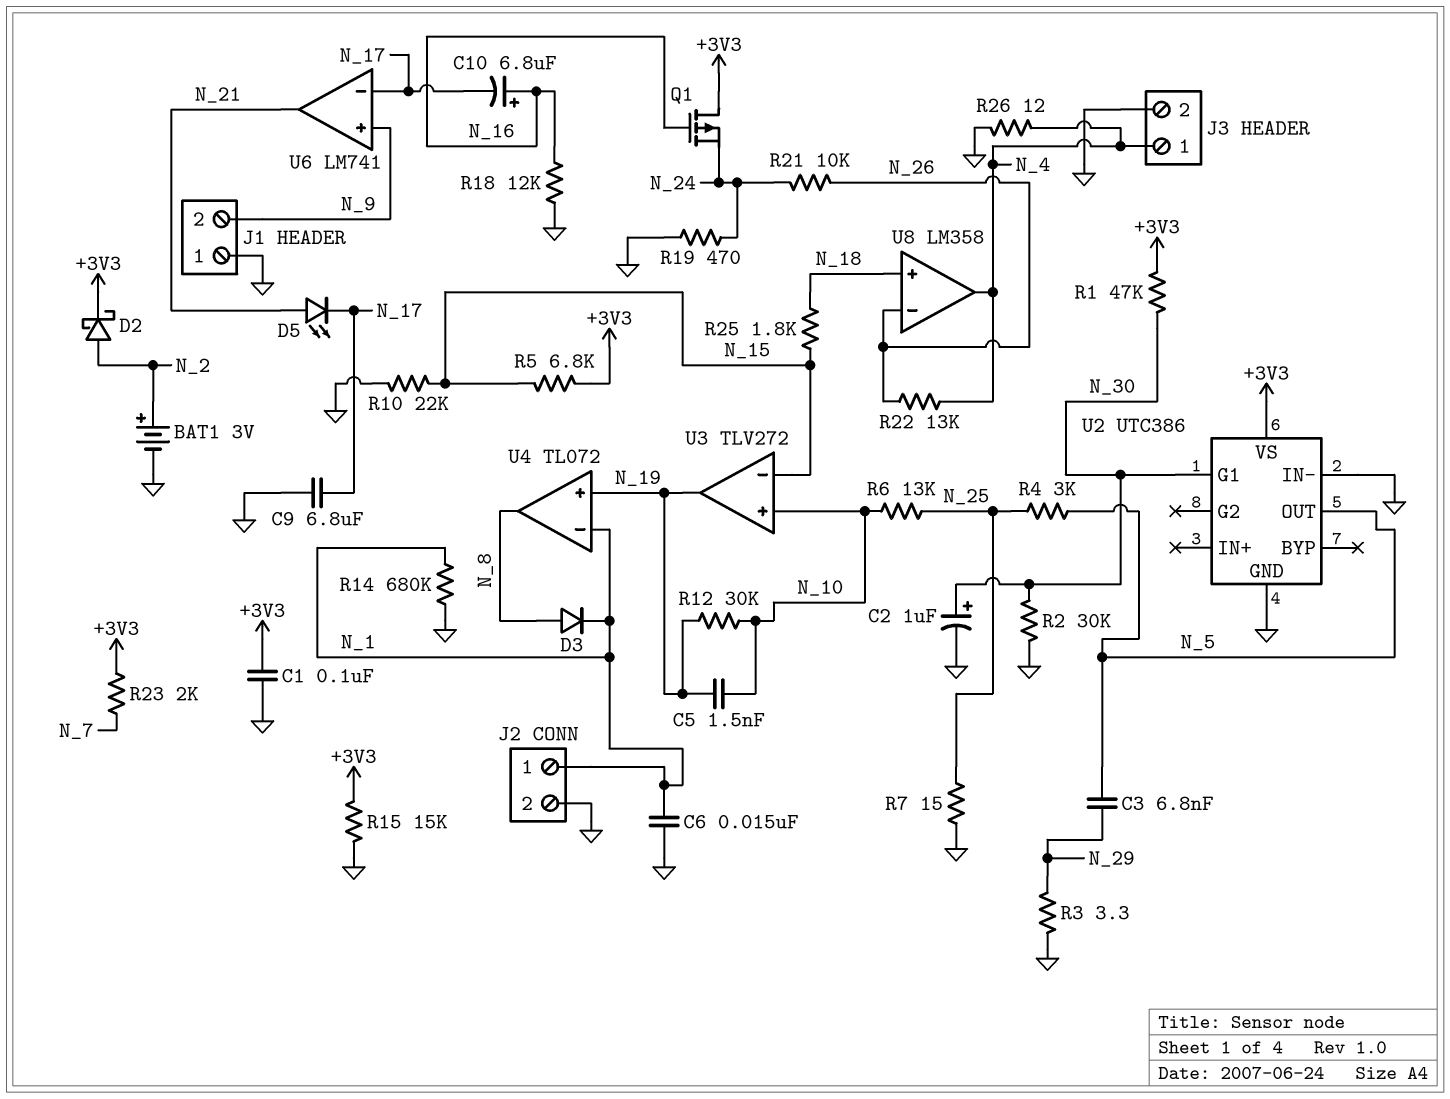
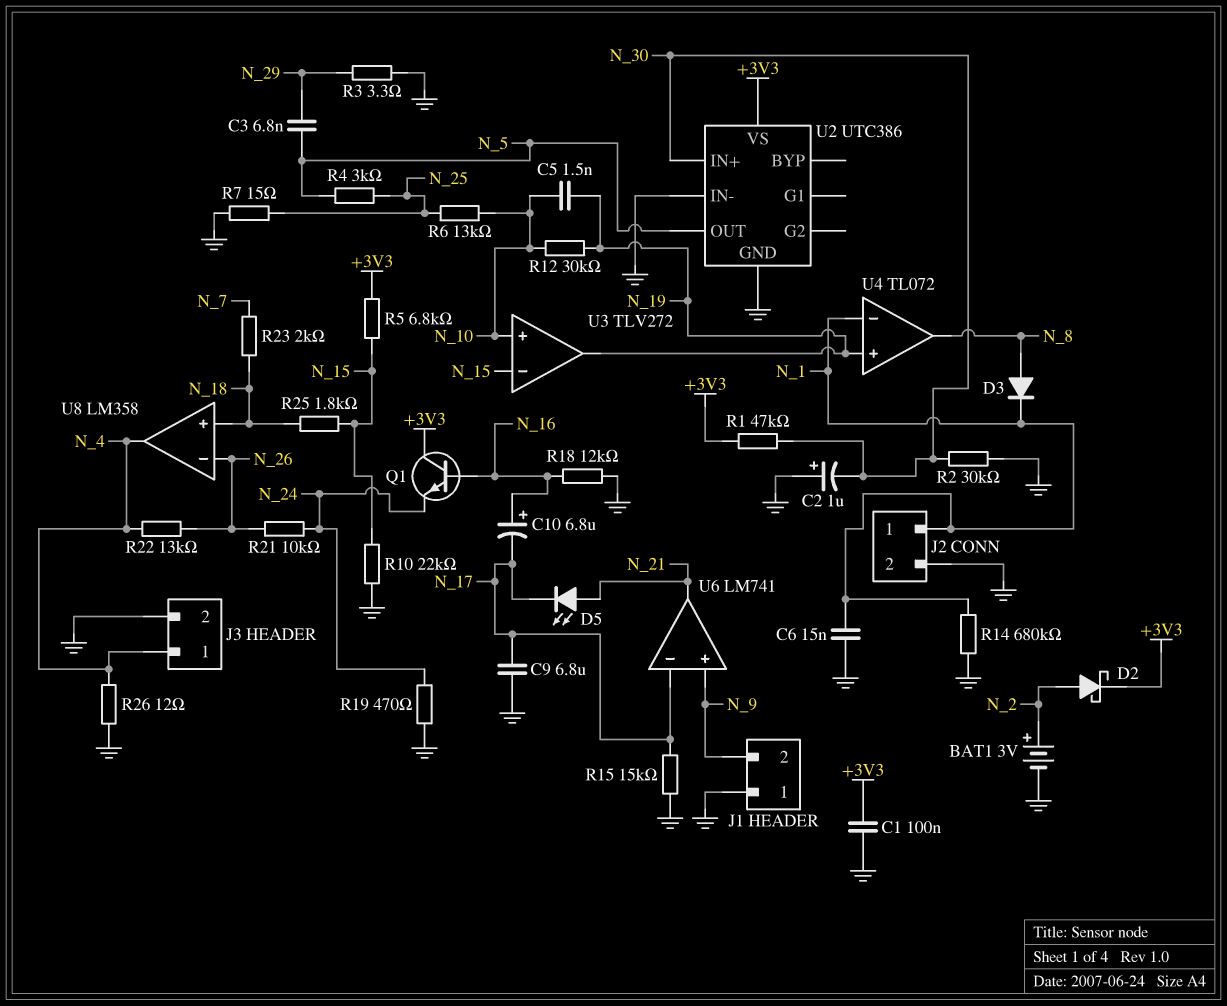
C2: 1uF (plus N_30, minus GND) -> 1uF (plus GND, minus N_30)
Q1: PMOS (G N_16, D +3V3, S N_24) -> NPN (B N_16, C +3V3, E N_24)
R15: 15k (+3V3, GND) -> 15k (GND, N_17)
R23: 2k (+3V3, N_7) -> 2k (N_7, N_18)
U2 pin G1: N_30 -> none
U2 pin IN+: none -> N_30

